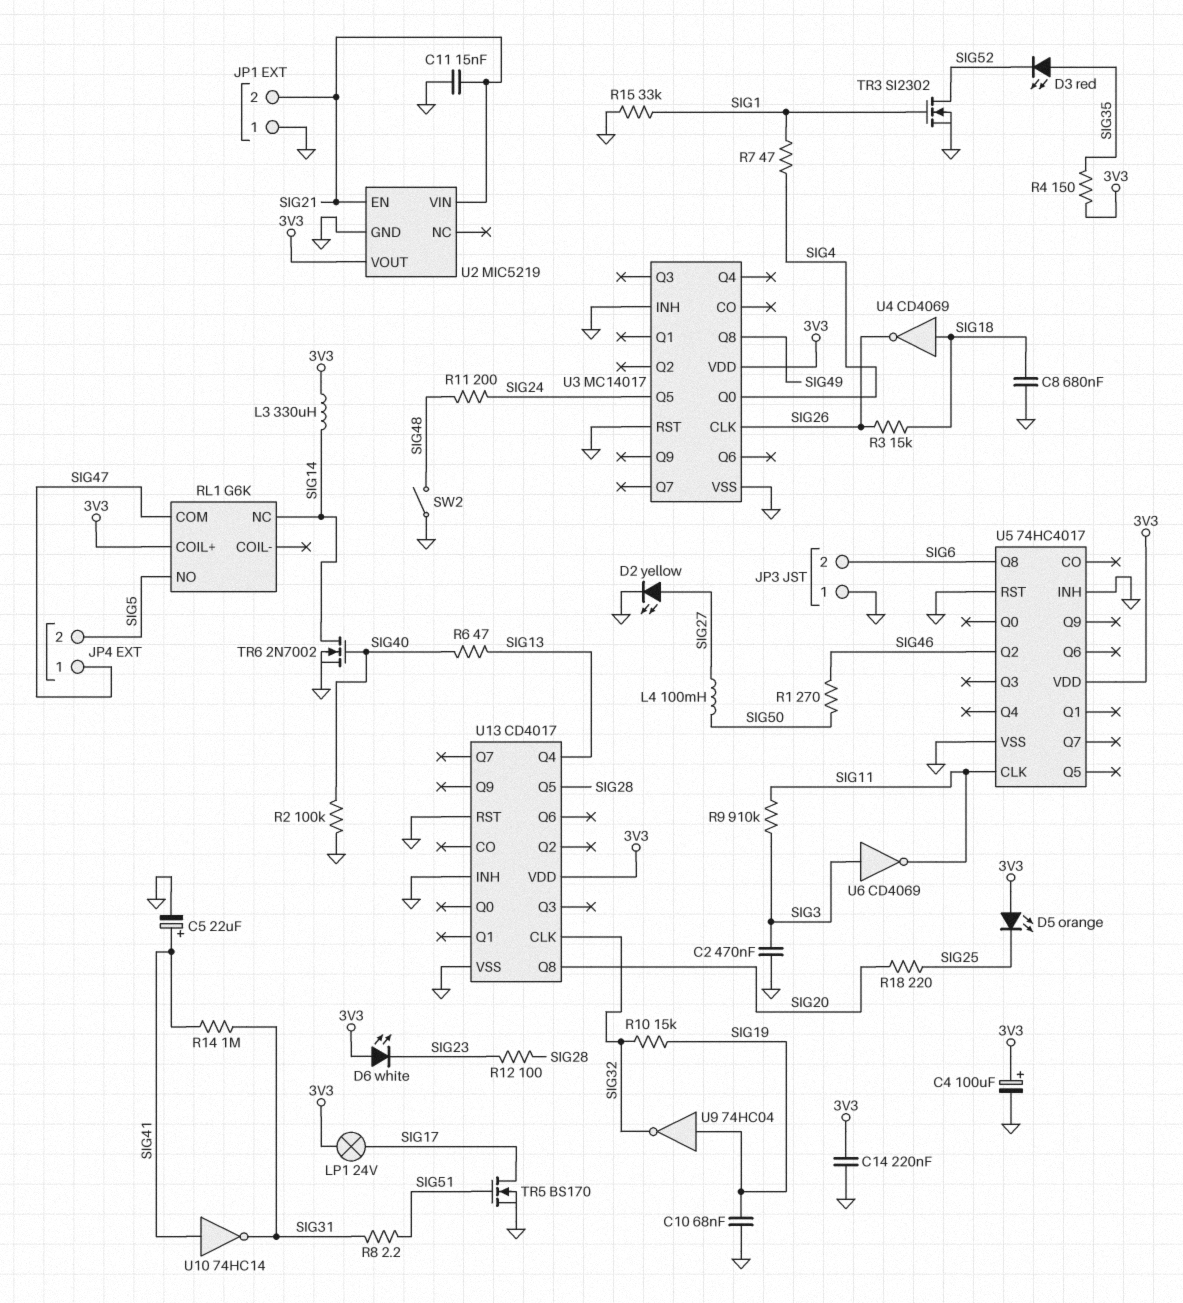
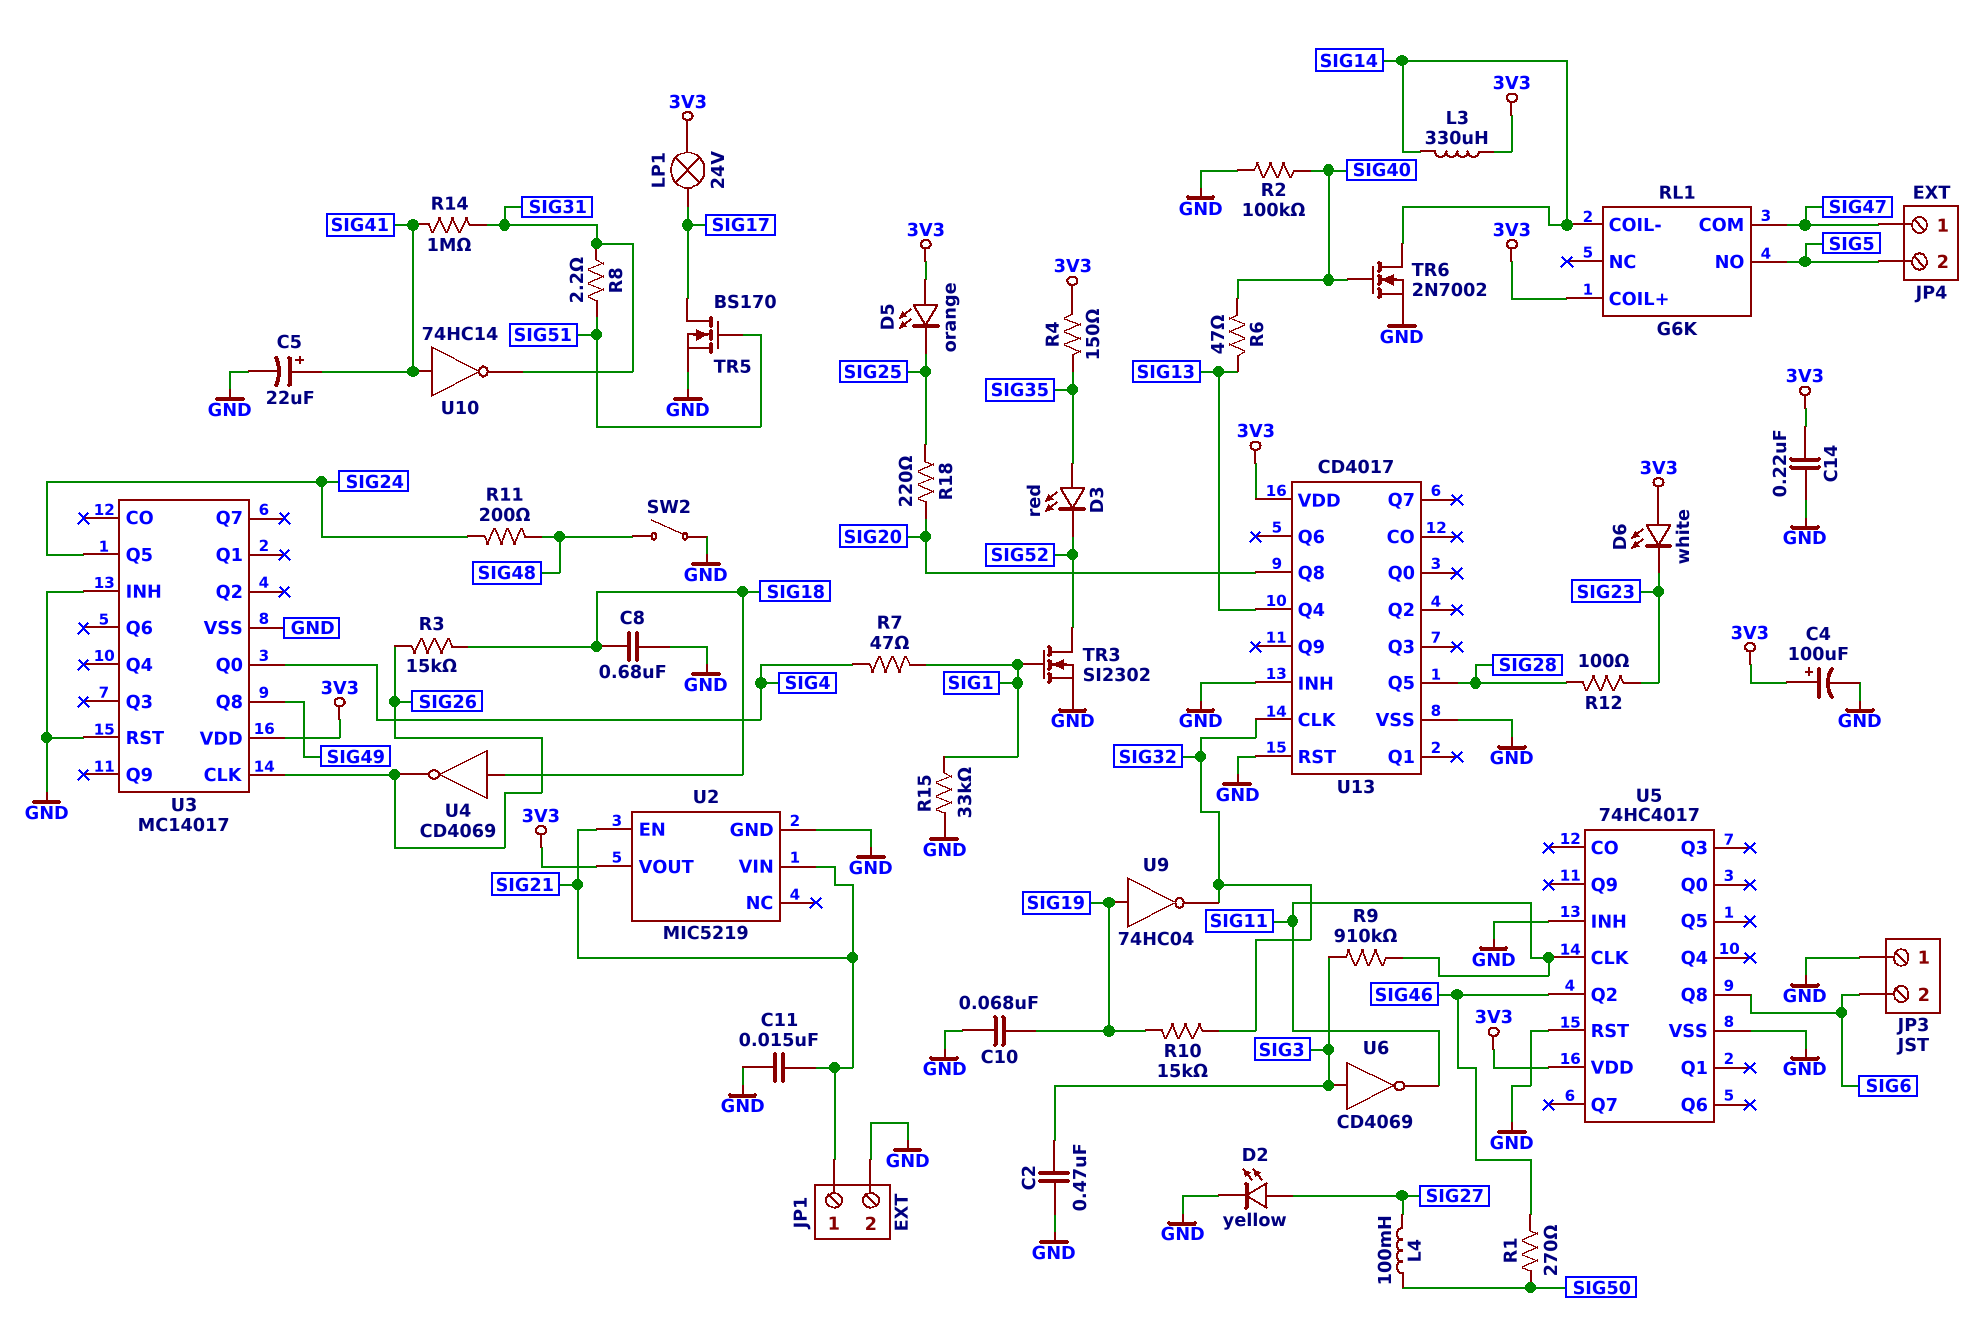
JP1 pin 1: GND -> SIG21
JP1 pin 2: SIG21 -> GND
RL1 pin COIL-: none -> SIG14
RL1 pin NC: SIG14 -> none

